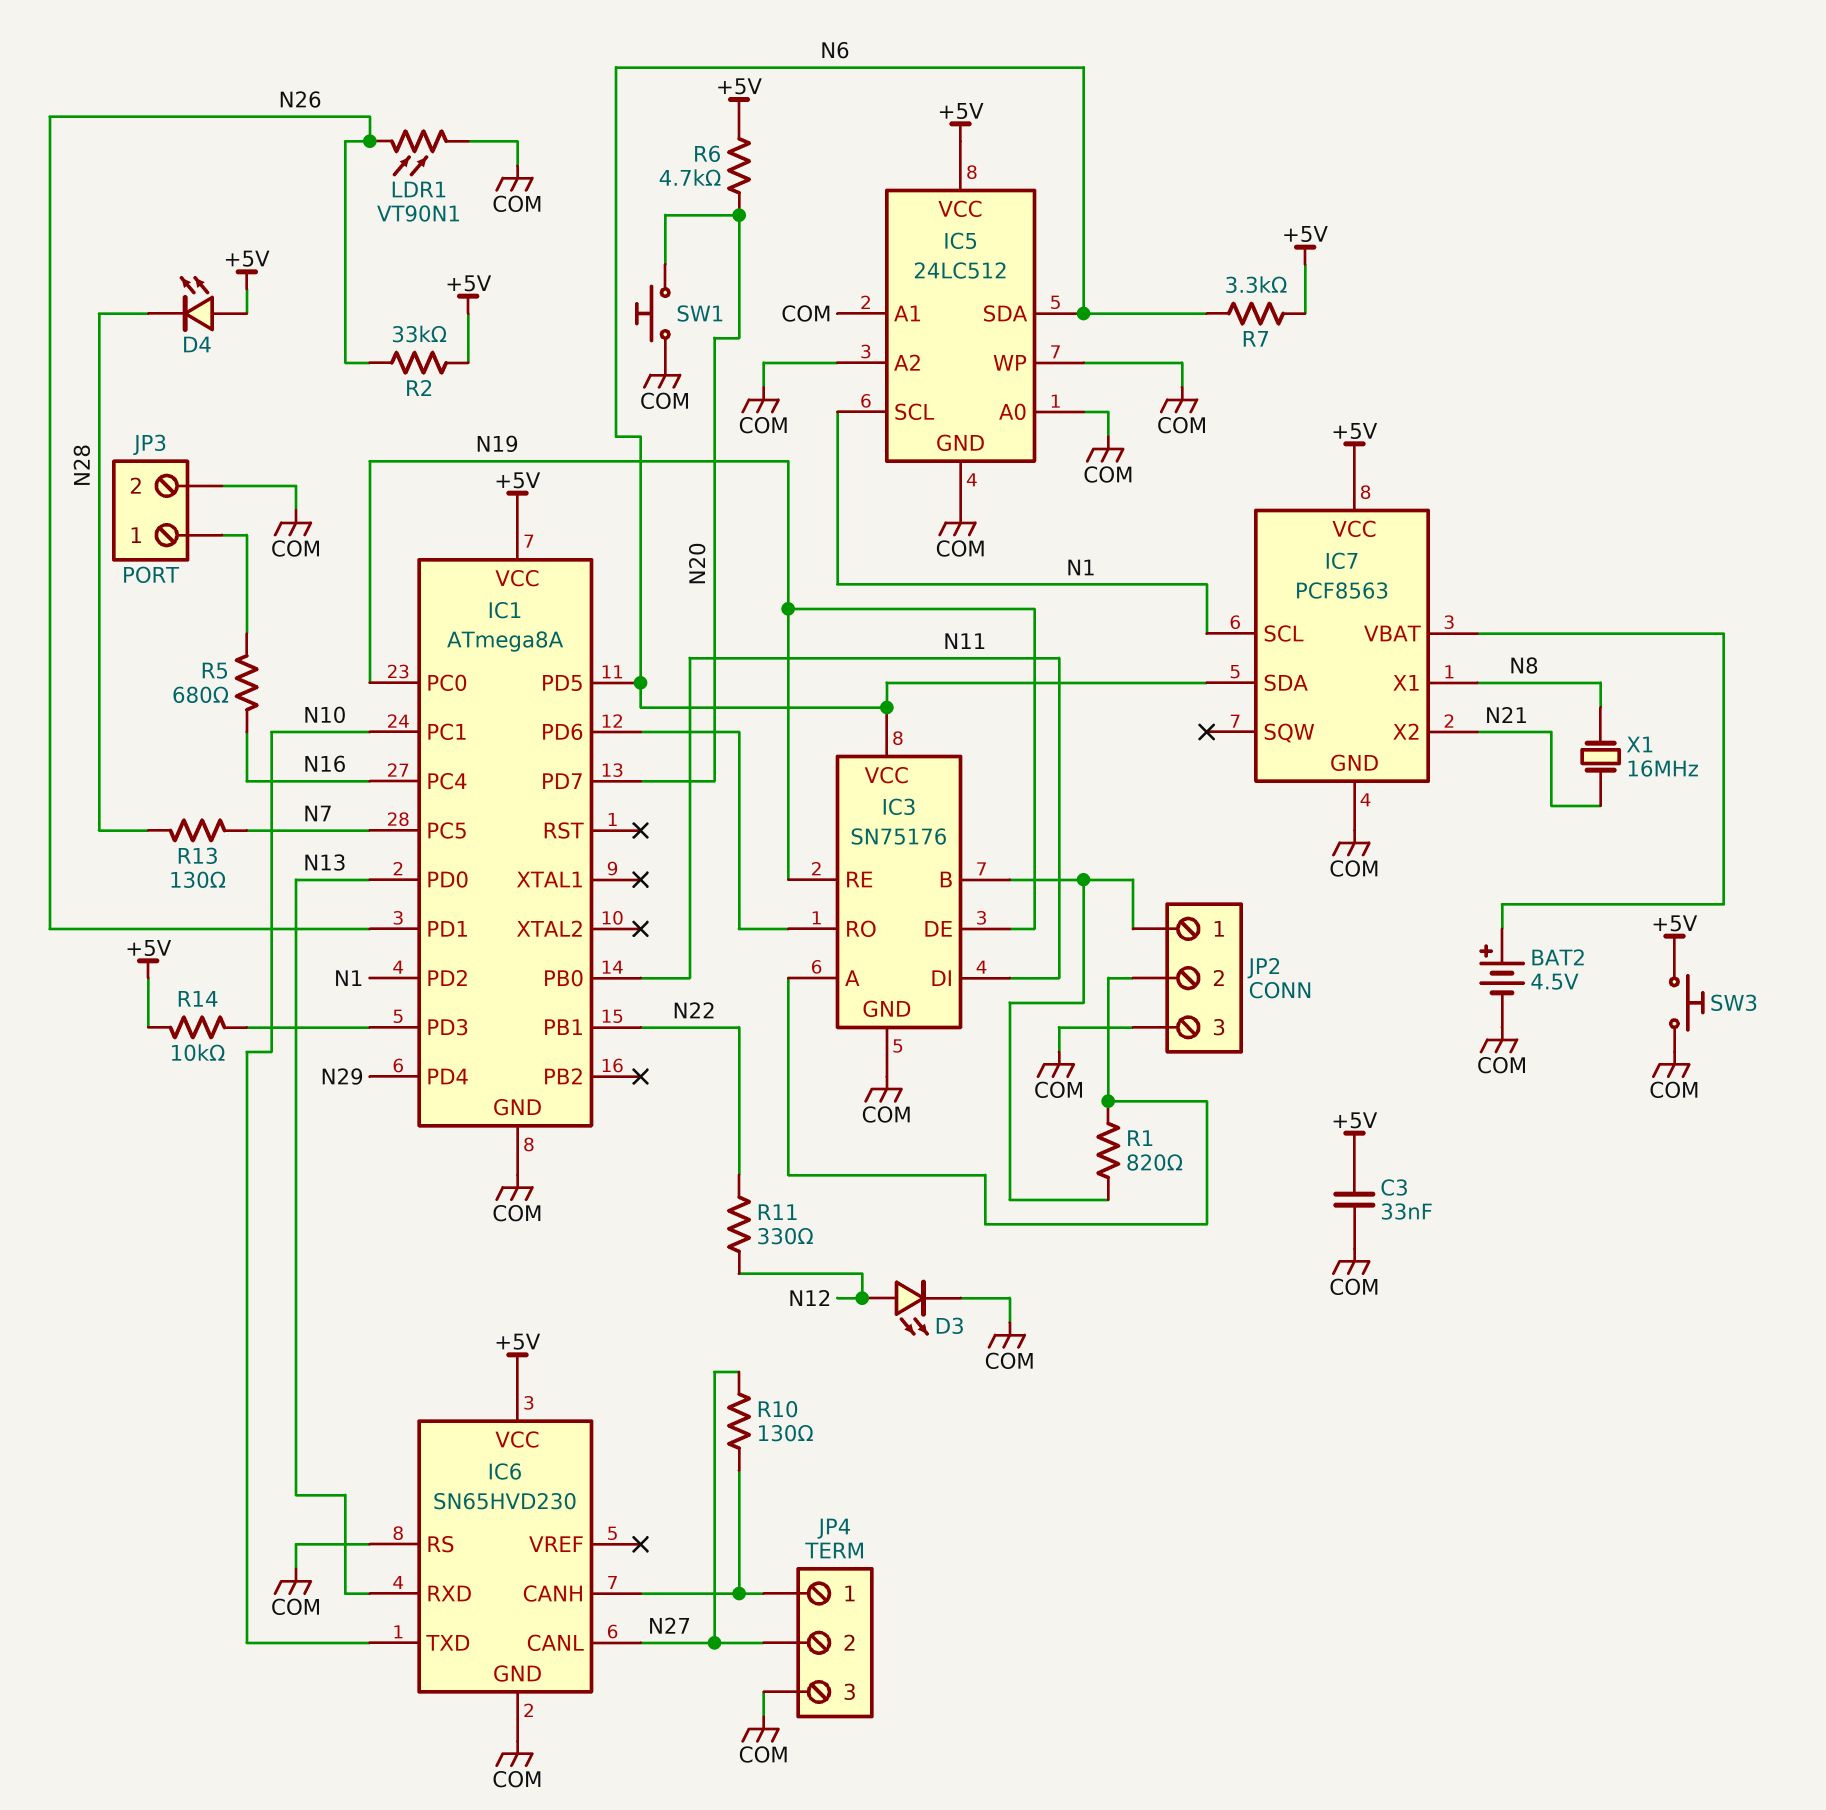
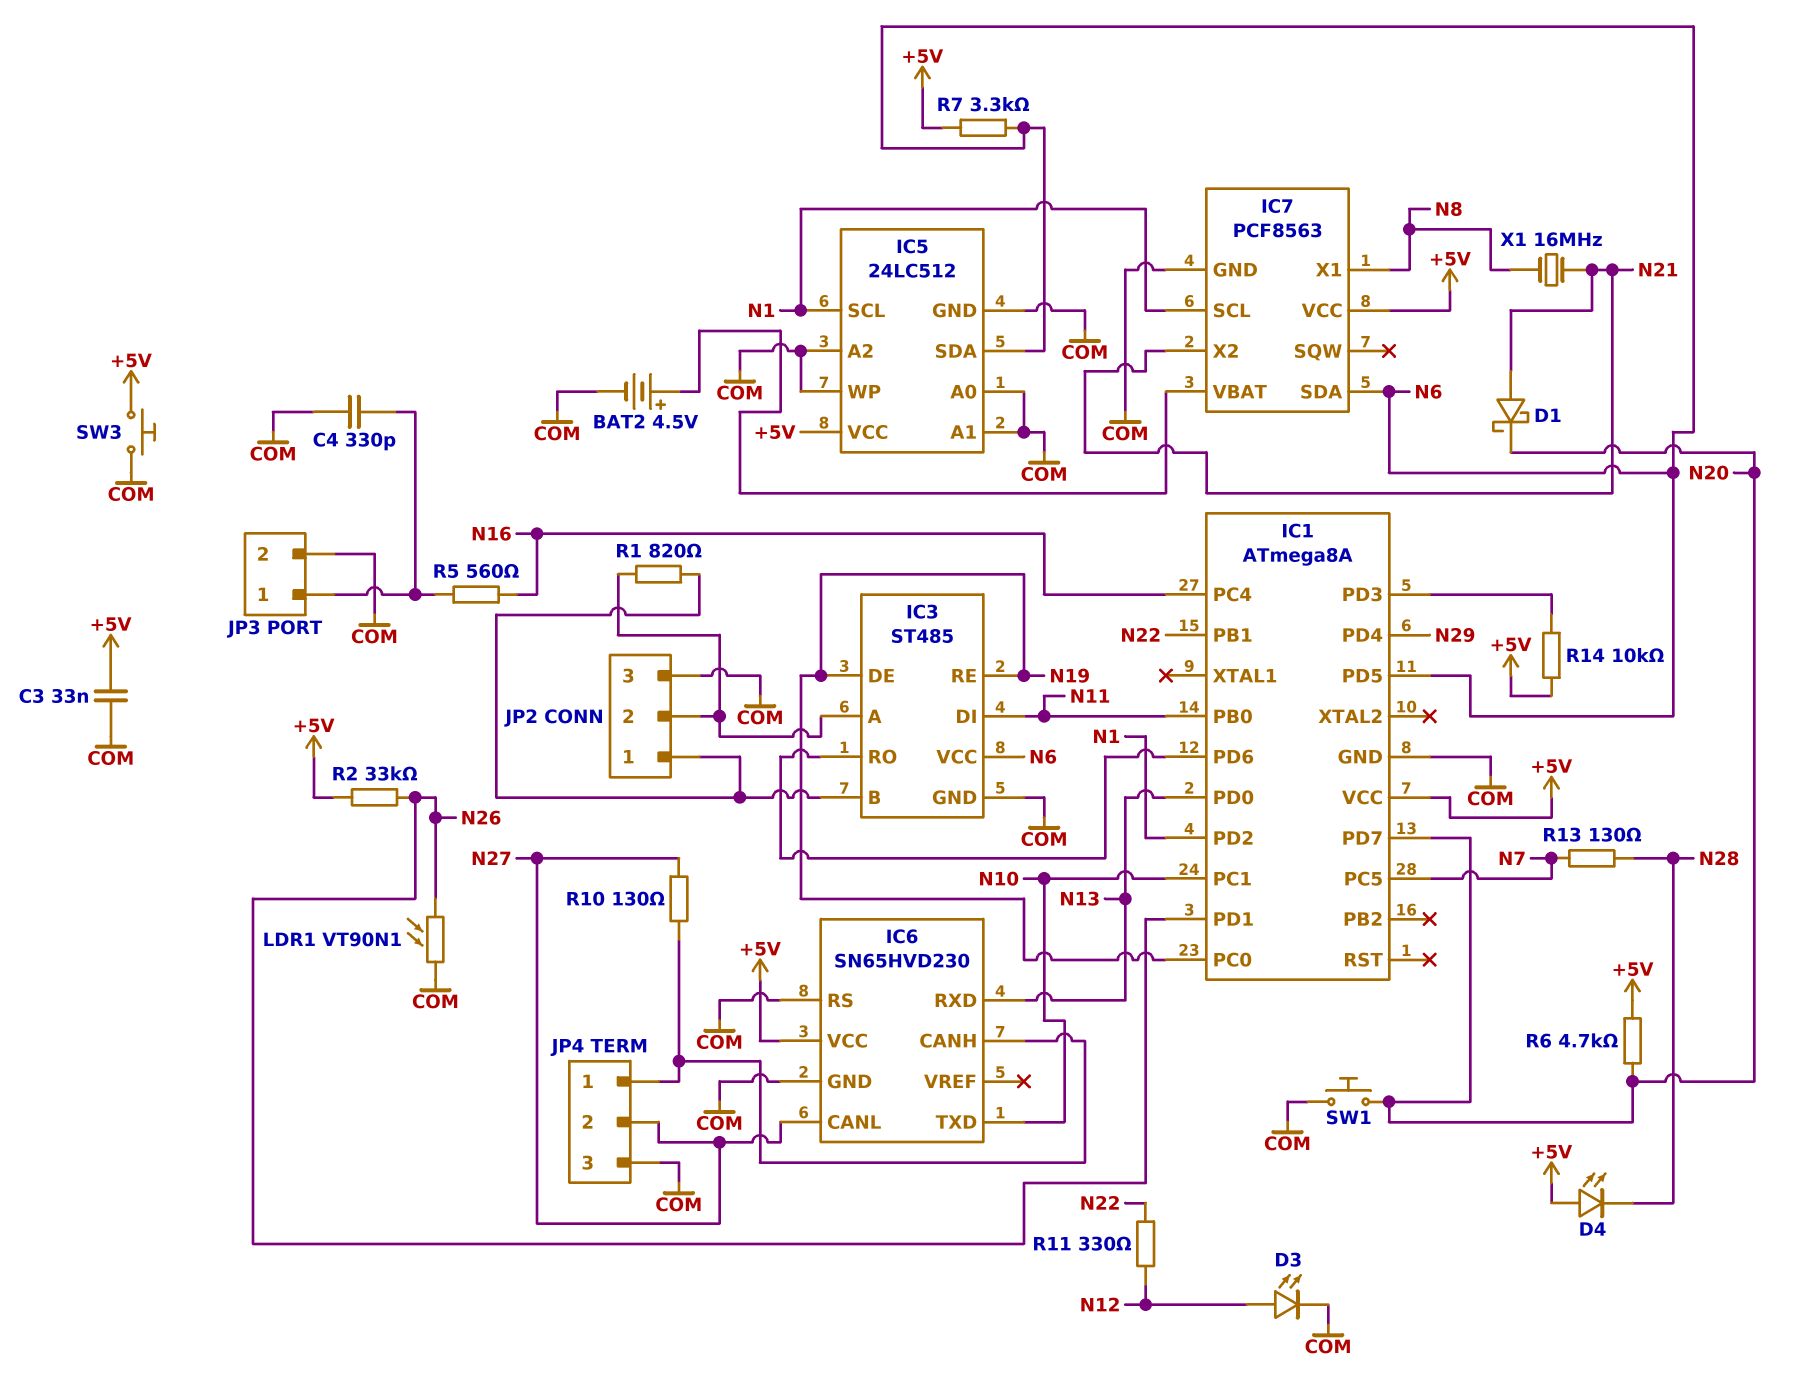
C4: none -> 330pF (COM, JP3/1)
D1: none -> schottky (A N21, K N20)
IC3: SN75176 -> ST485
R5: 680 (JP3/1, N16) -> 560 (JP3/1, N16)

